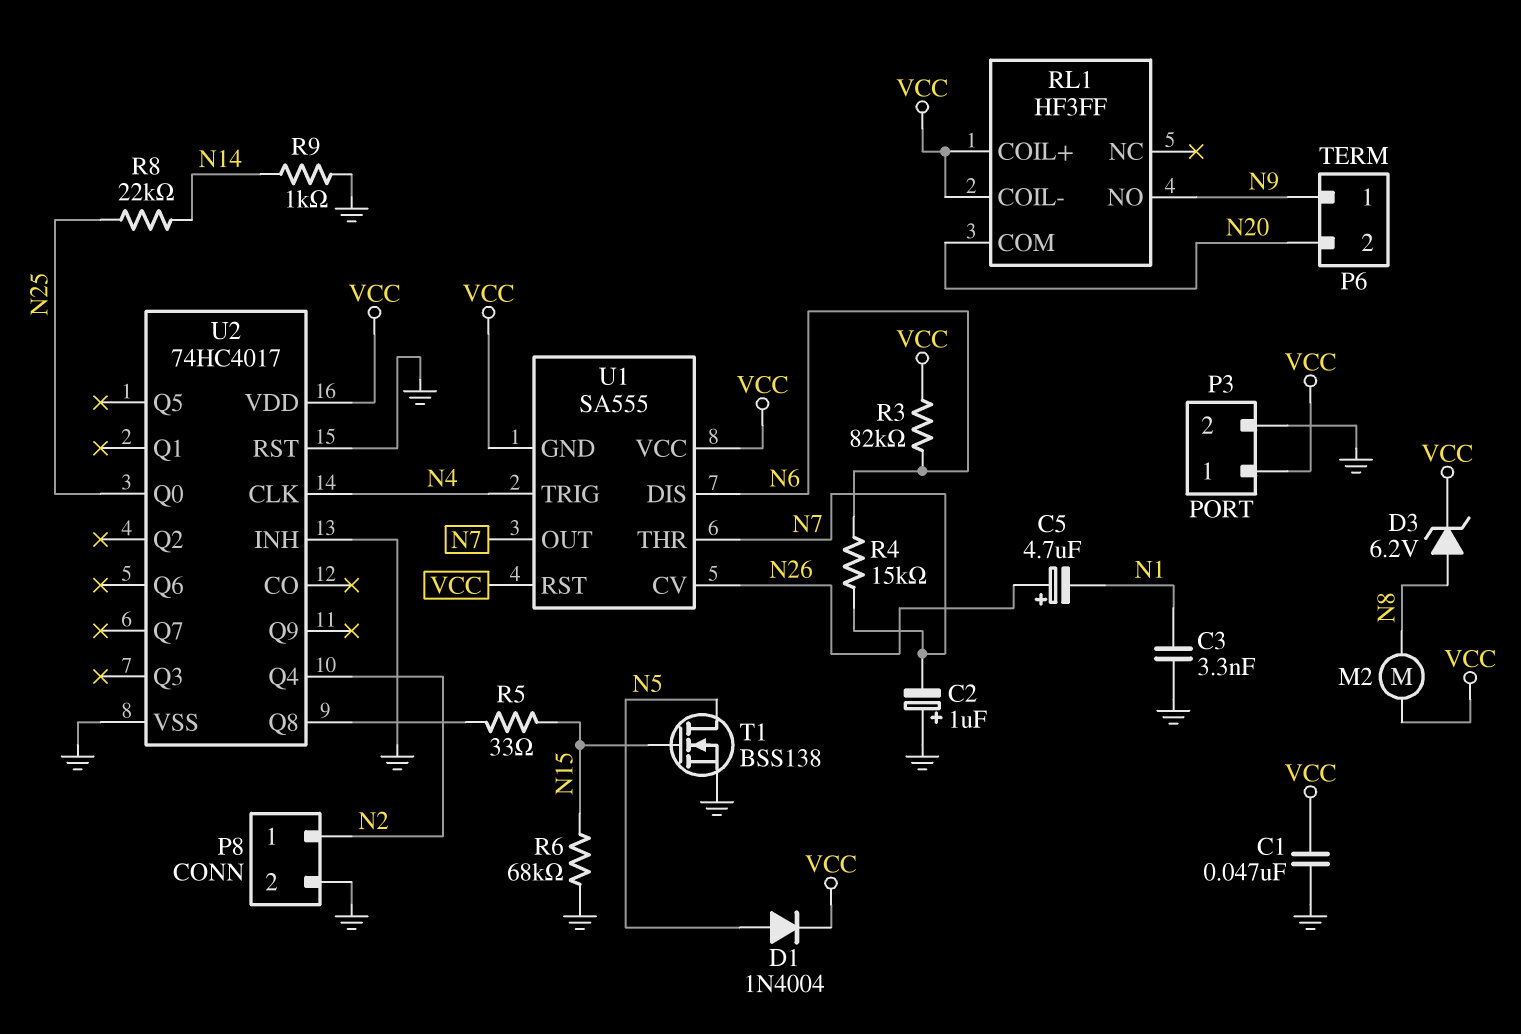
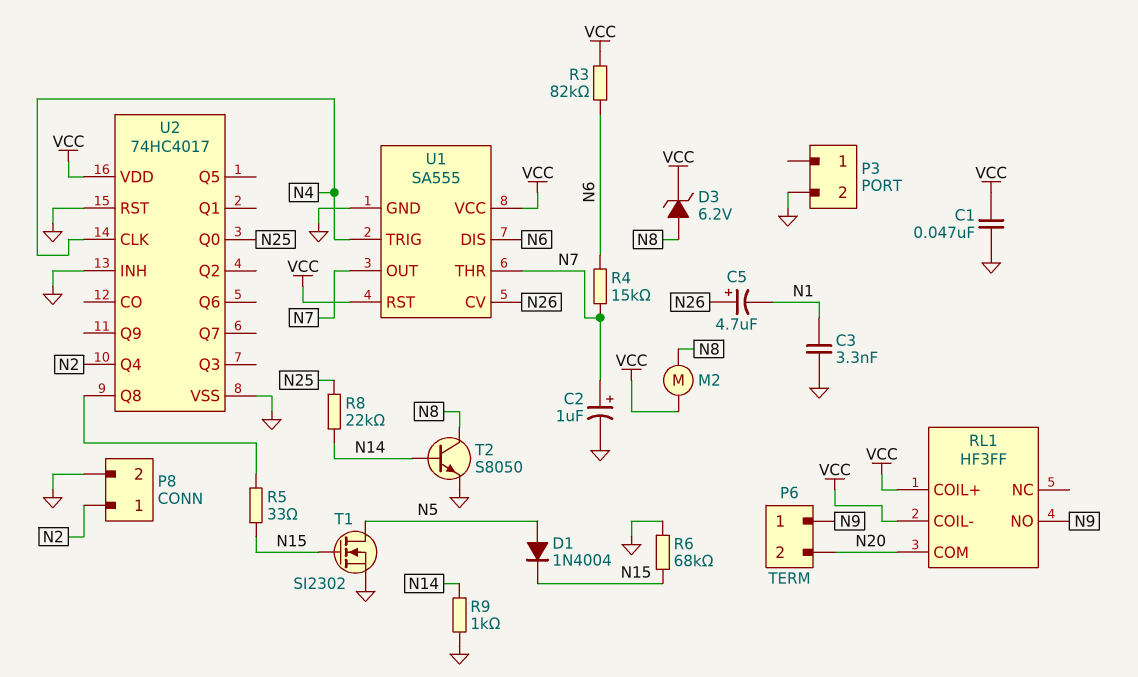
C2: 1uF (plus GND, minus N7) -> 1uF (plus N7, minus GND)
D1: diode 1N4004 (A N5, K VCC) -> diode 1N4004 (A N5, K N15)
P3 pin 1: VCC -> none
T1: NMOS BSS138 (G N15, D N5, S GND) -> NMOS SI2302 (G N15, D N5, S GND)
T2: none -> NPN S8050 (B N14, C N8, E GND)
U1 pin GND: VCC -> GND

